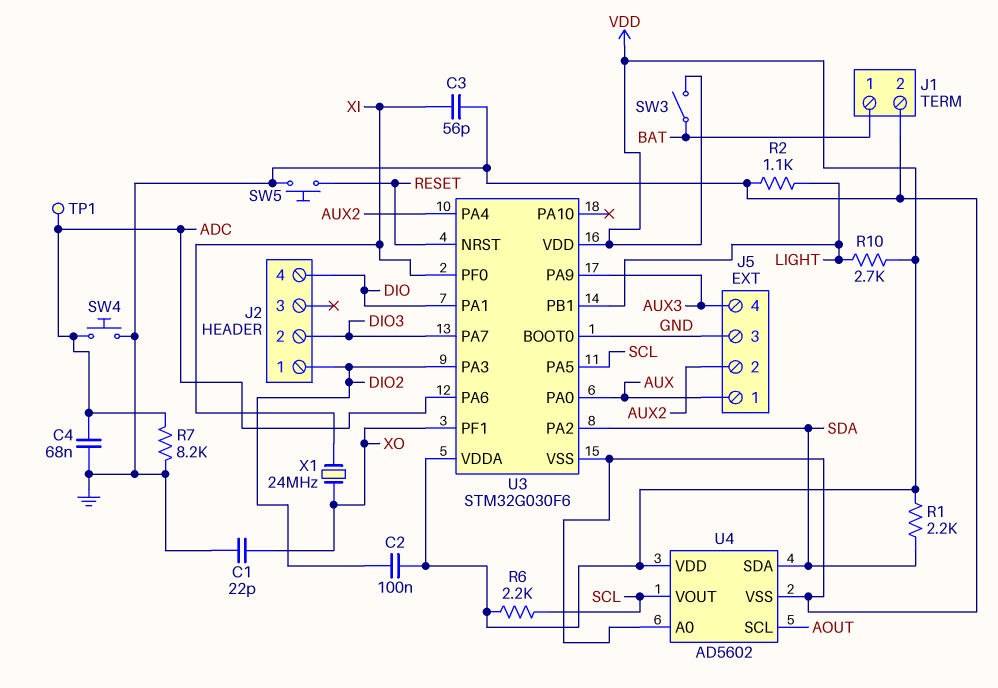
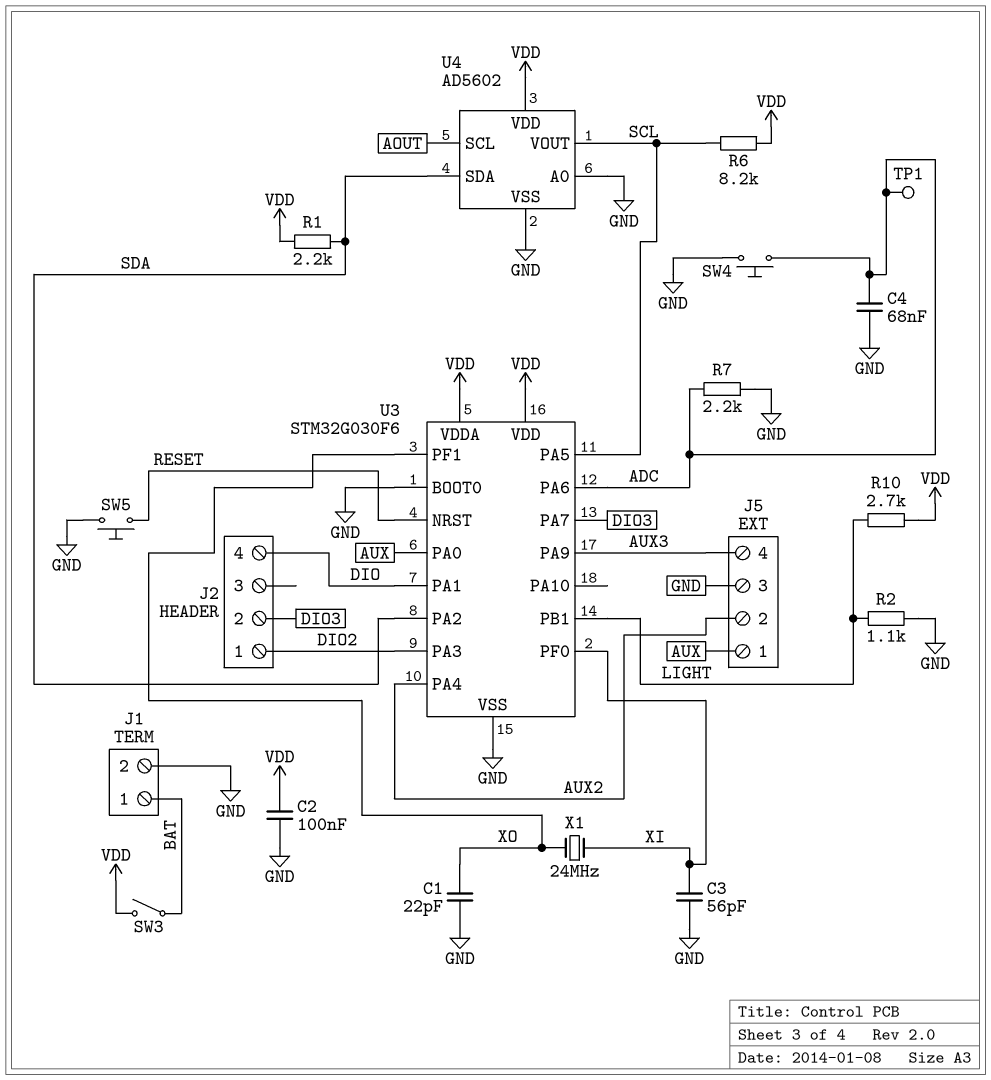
C2: 100nF (DIO2, VDD) -> 100nF (GND, VDD)
R6: 2.2k (SCL, VDD) -> 8.2k (SCL, VDD)
R7: 8.2k (ADC, GND) -> 2.2k (ADC, GND)

